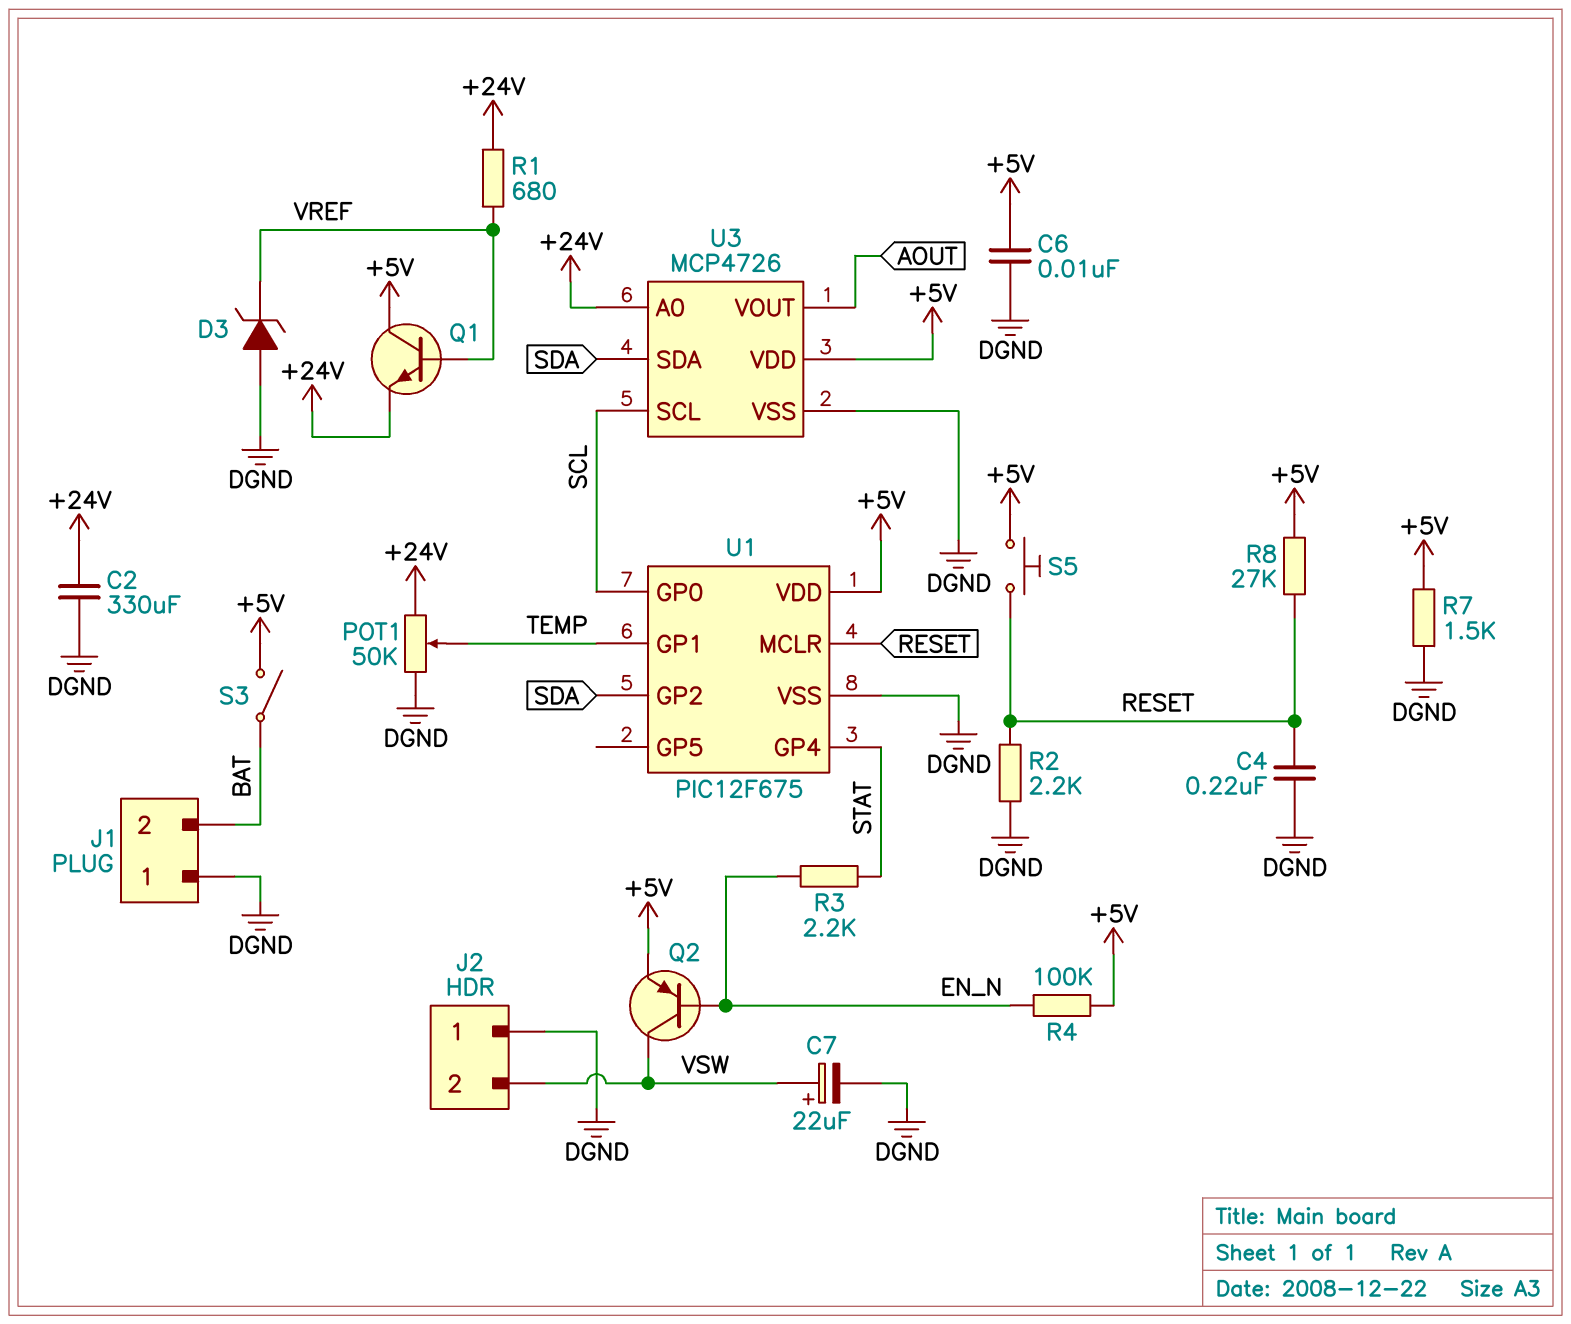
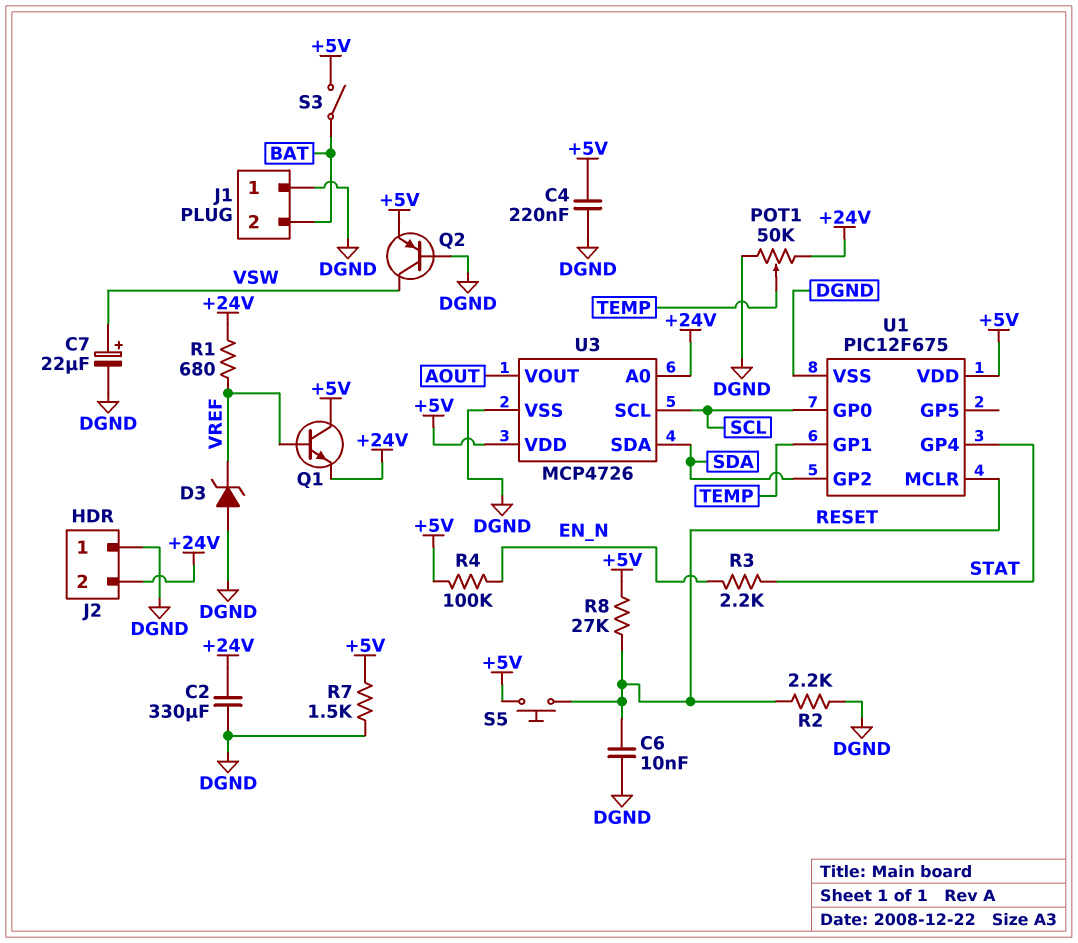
C4: 220nF (DGND, RESET) -> 220nF (+5V, DGND)
C6: 10nF (+5V, DGND) -> 10nF (DGND, RESET)
J2 pin 2: VSW -> +24V
Q2: PNP (B EN_N, C VSW, E +5V) -> PNP (B DGND, C VSW, E +5V)

